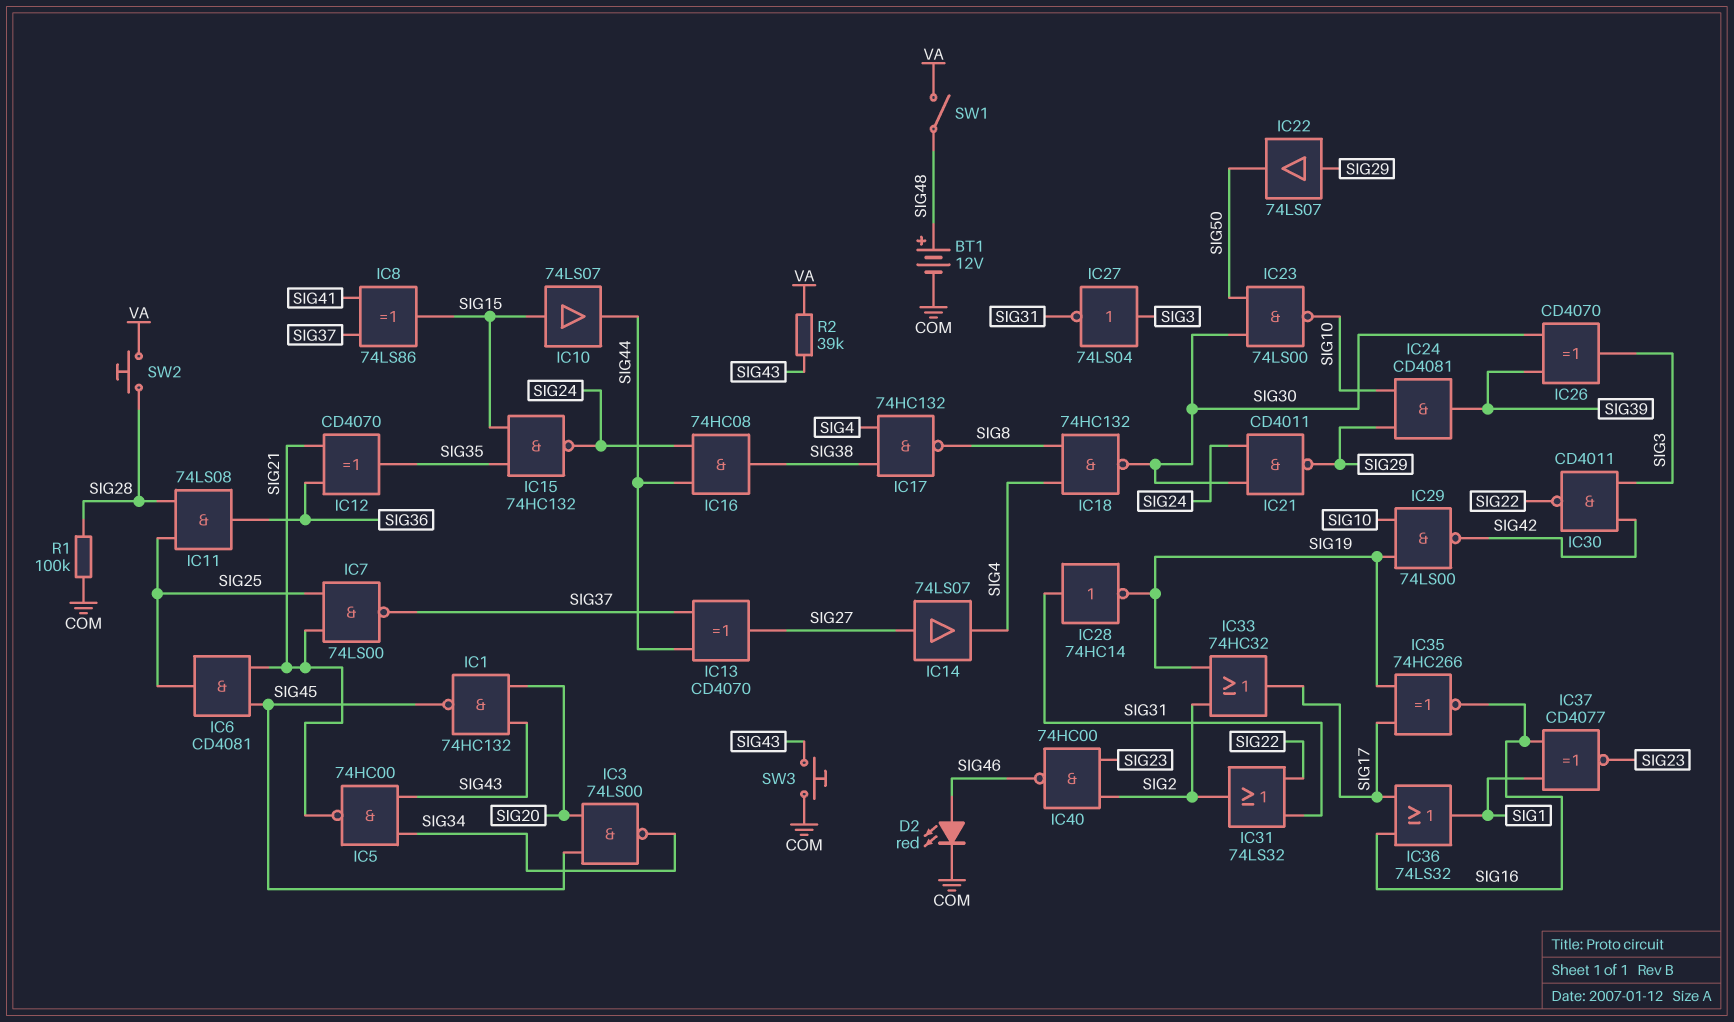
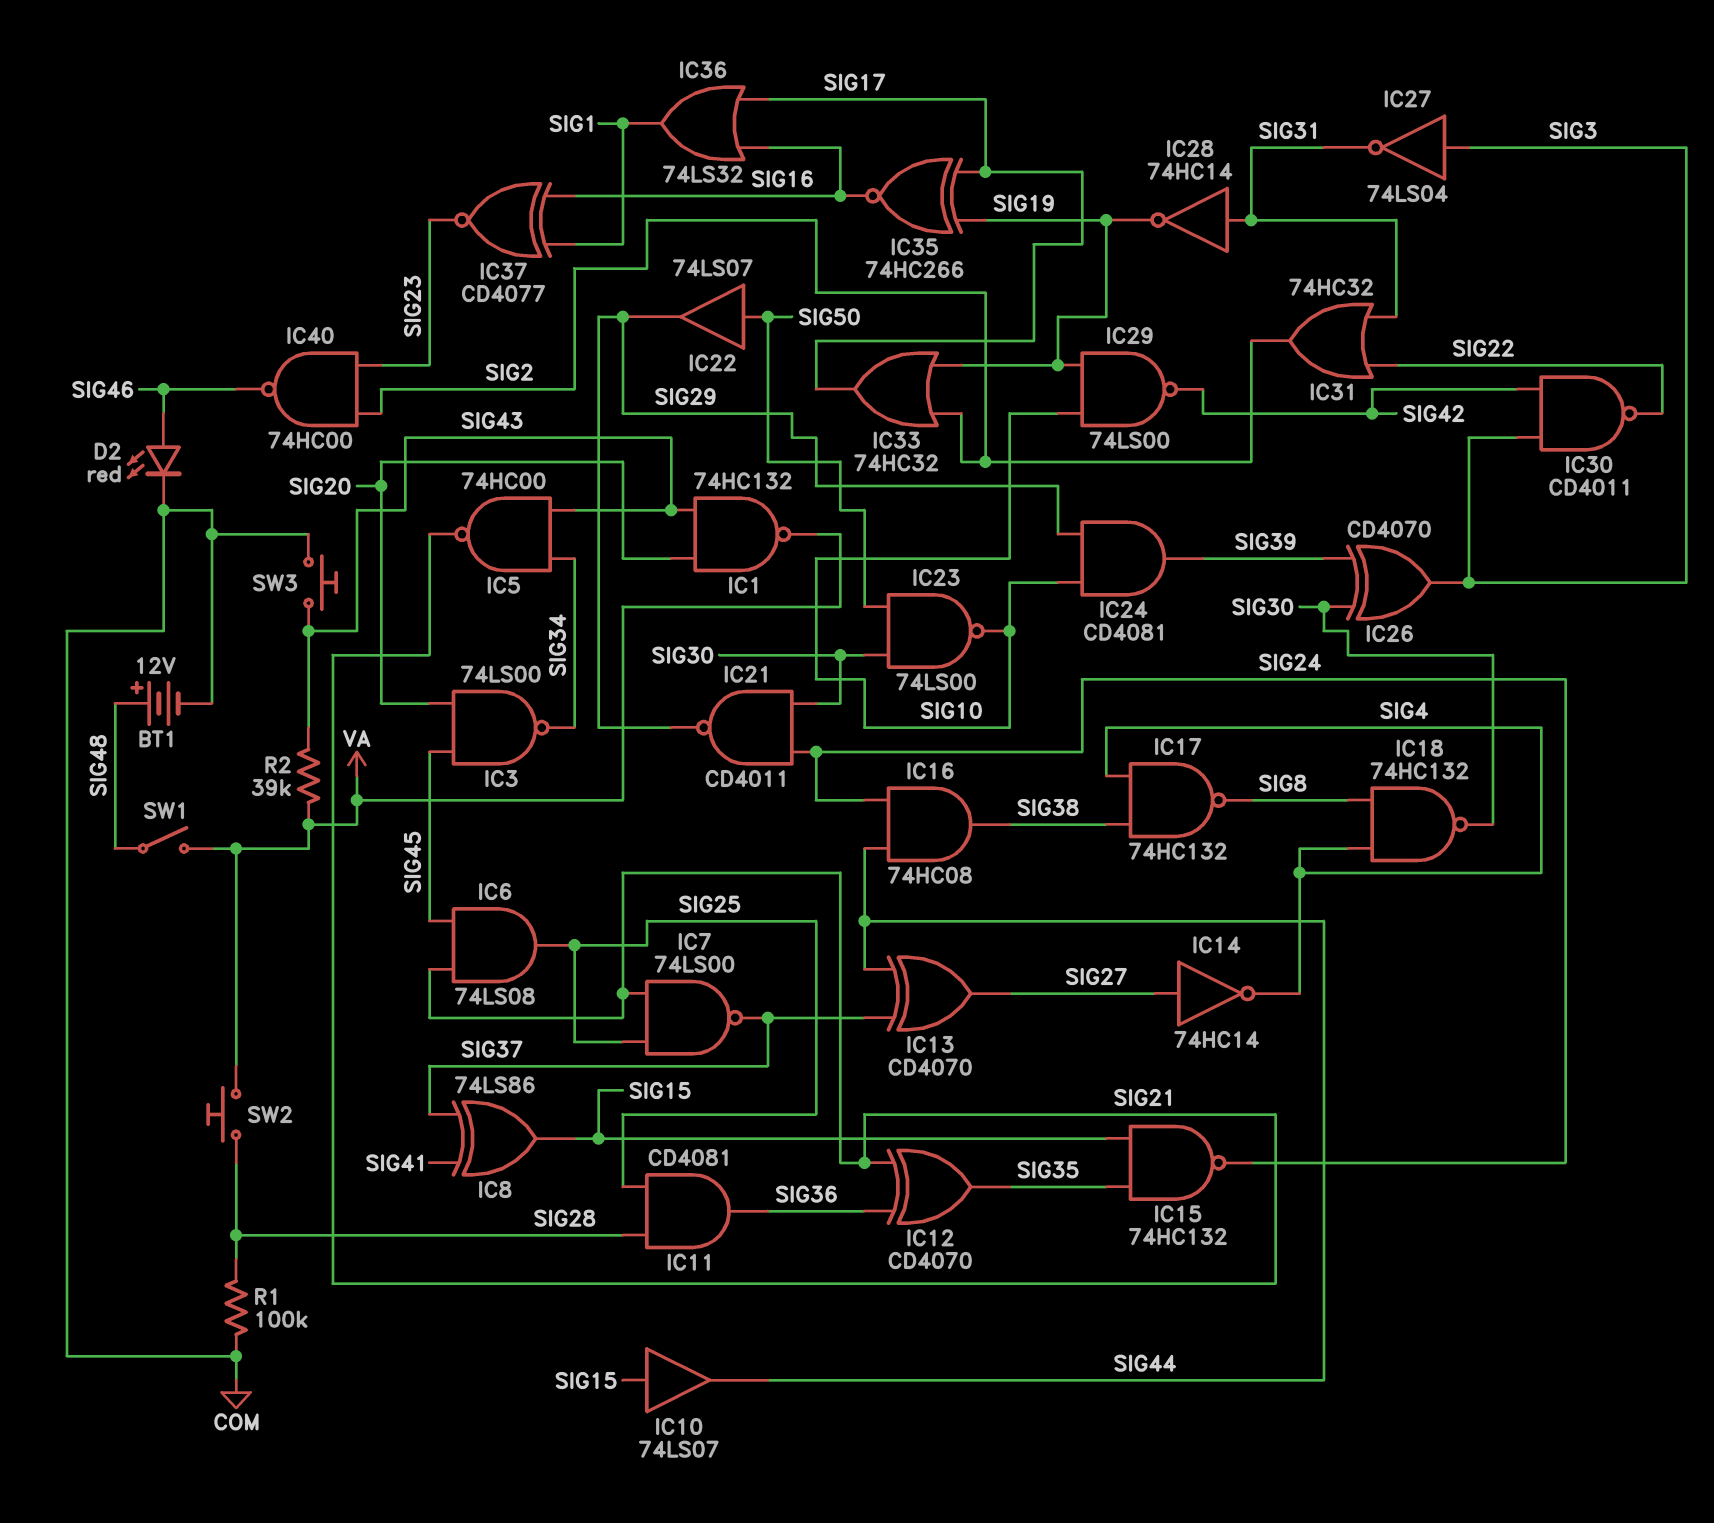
IC1: NAND 74HC132 (in SIG20, in SIG43, out SIG45) -> NAND 74HC132 (in SIG20, in SIG43, out VA)
IC6: AND CD4081 (in SIG21, in SIG45, out SIG25) -> AND 74LS08 (in SIG21, in SIG45, out SIG25)
IC11: AND 74LS08 (in SIG25, in SIG28, out SIG36) -> AND CD4081 (in SIG25, in SIG28, out SIG36)
IC14: buffer 74LS07 (in SIG27, out SIG4) -> NOT 74HC14 (in SIG27, out SIG4)
IC22: buffer 74LS07 (in SIG29, out SIG50) -> buffer 74LS07 (in SIG50, out SIG29)
IC31: OR 74LS32 (in SIG22, in SIG31, out SIG2) -> OR 74HC32 (in SIG22, in SIG31, out SIG2)

